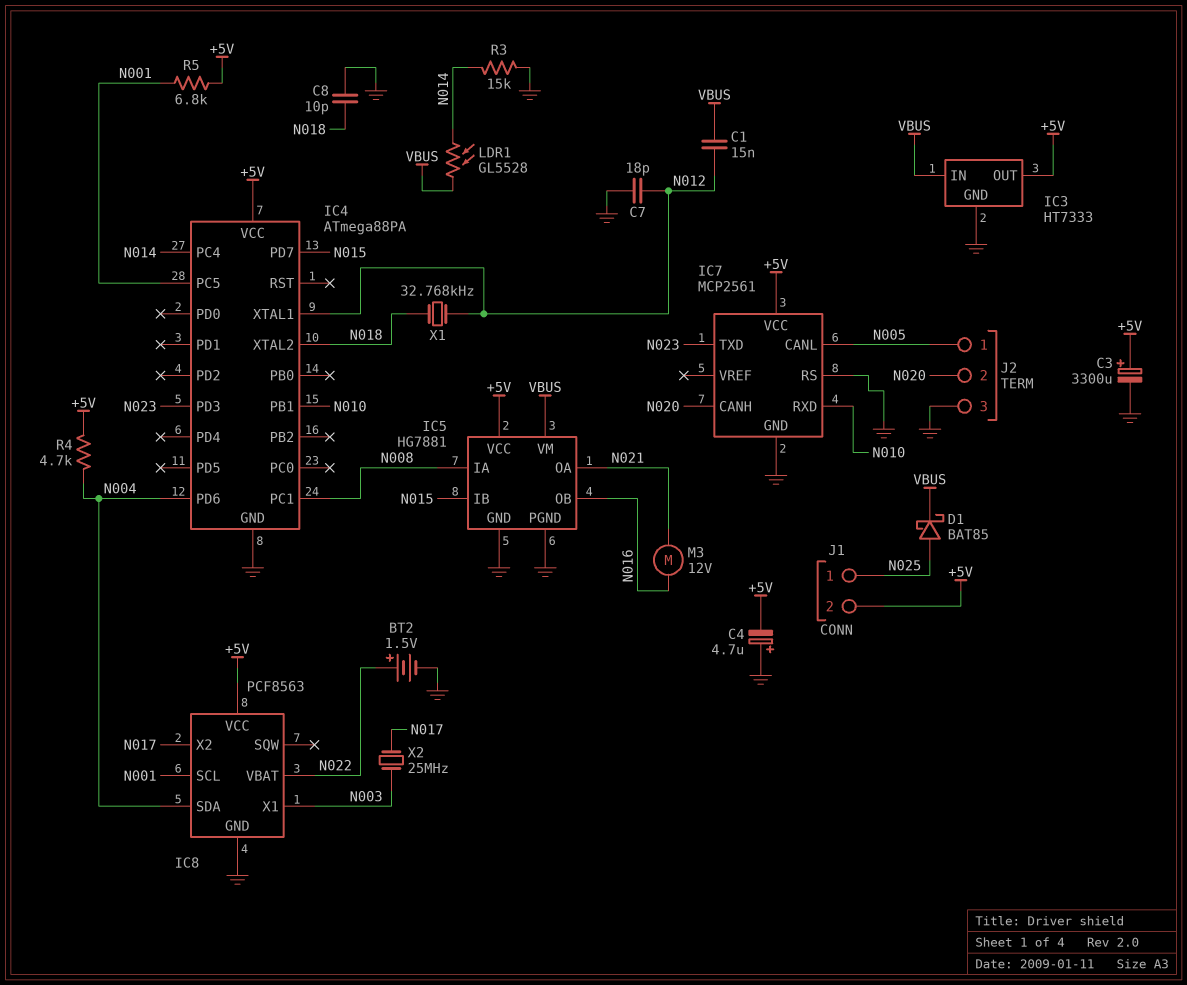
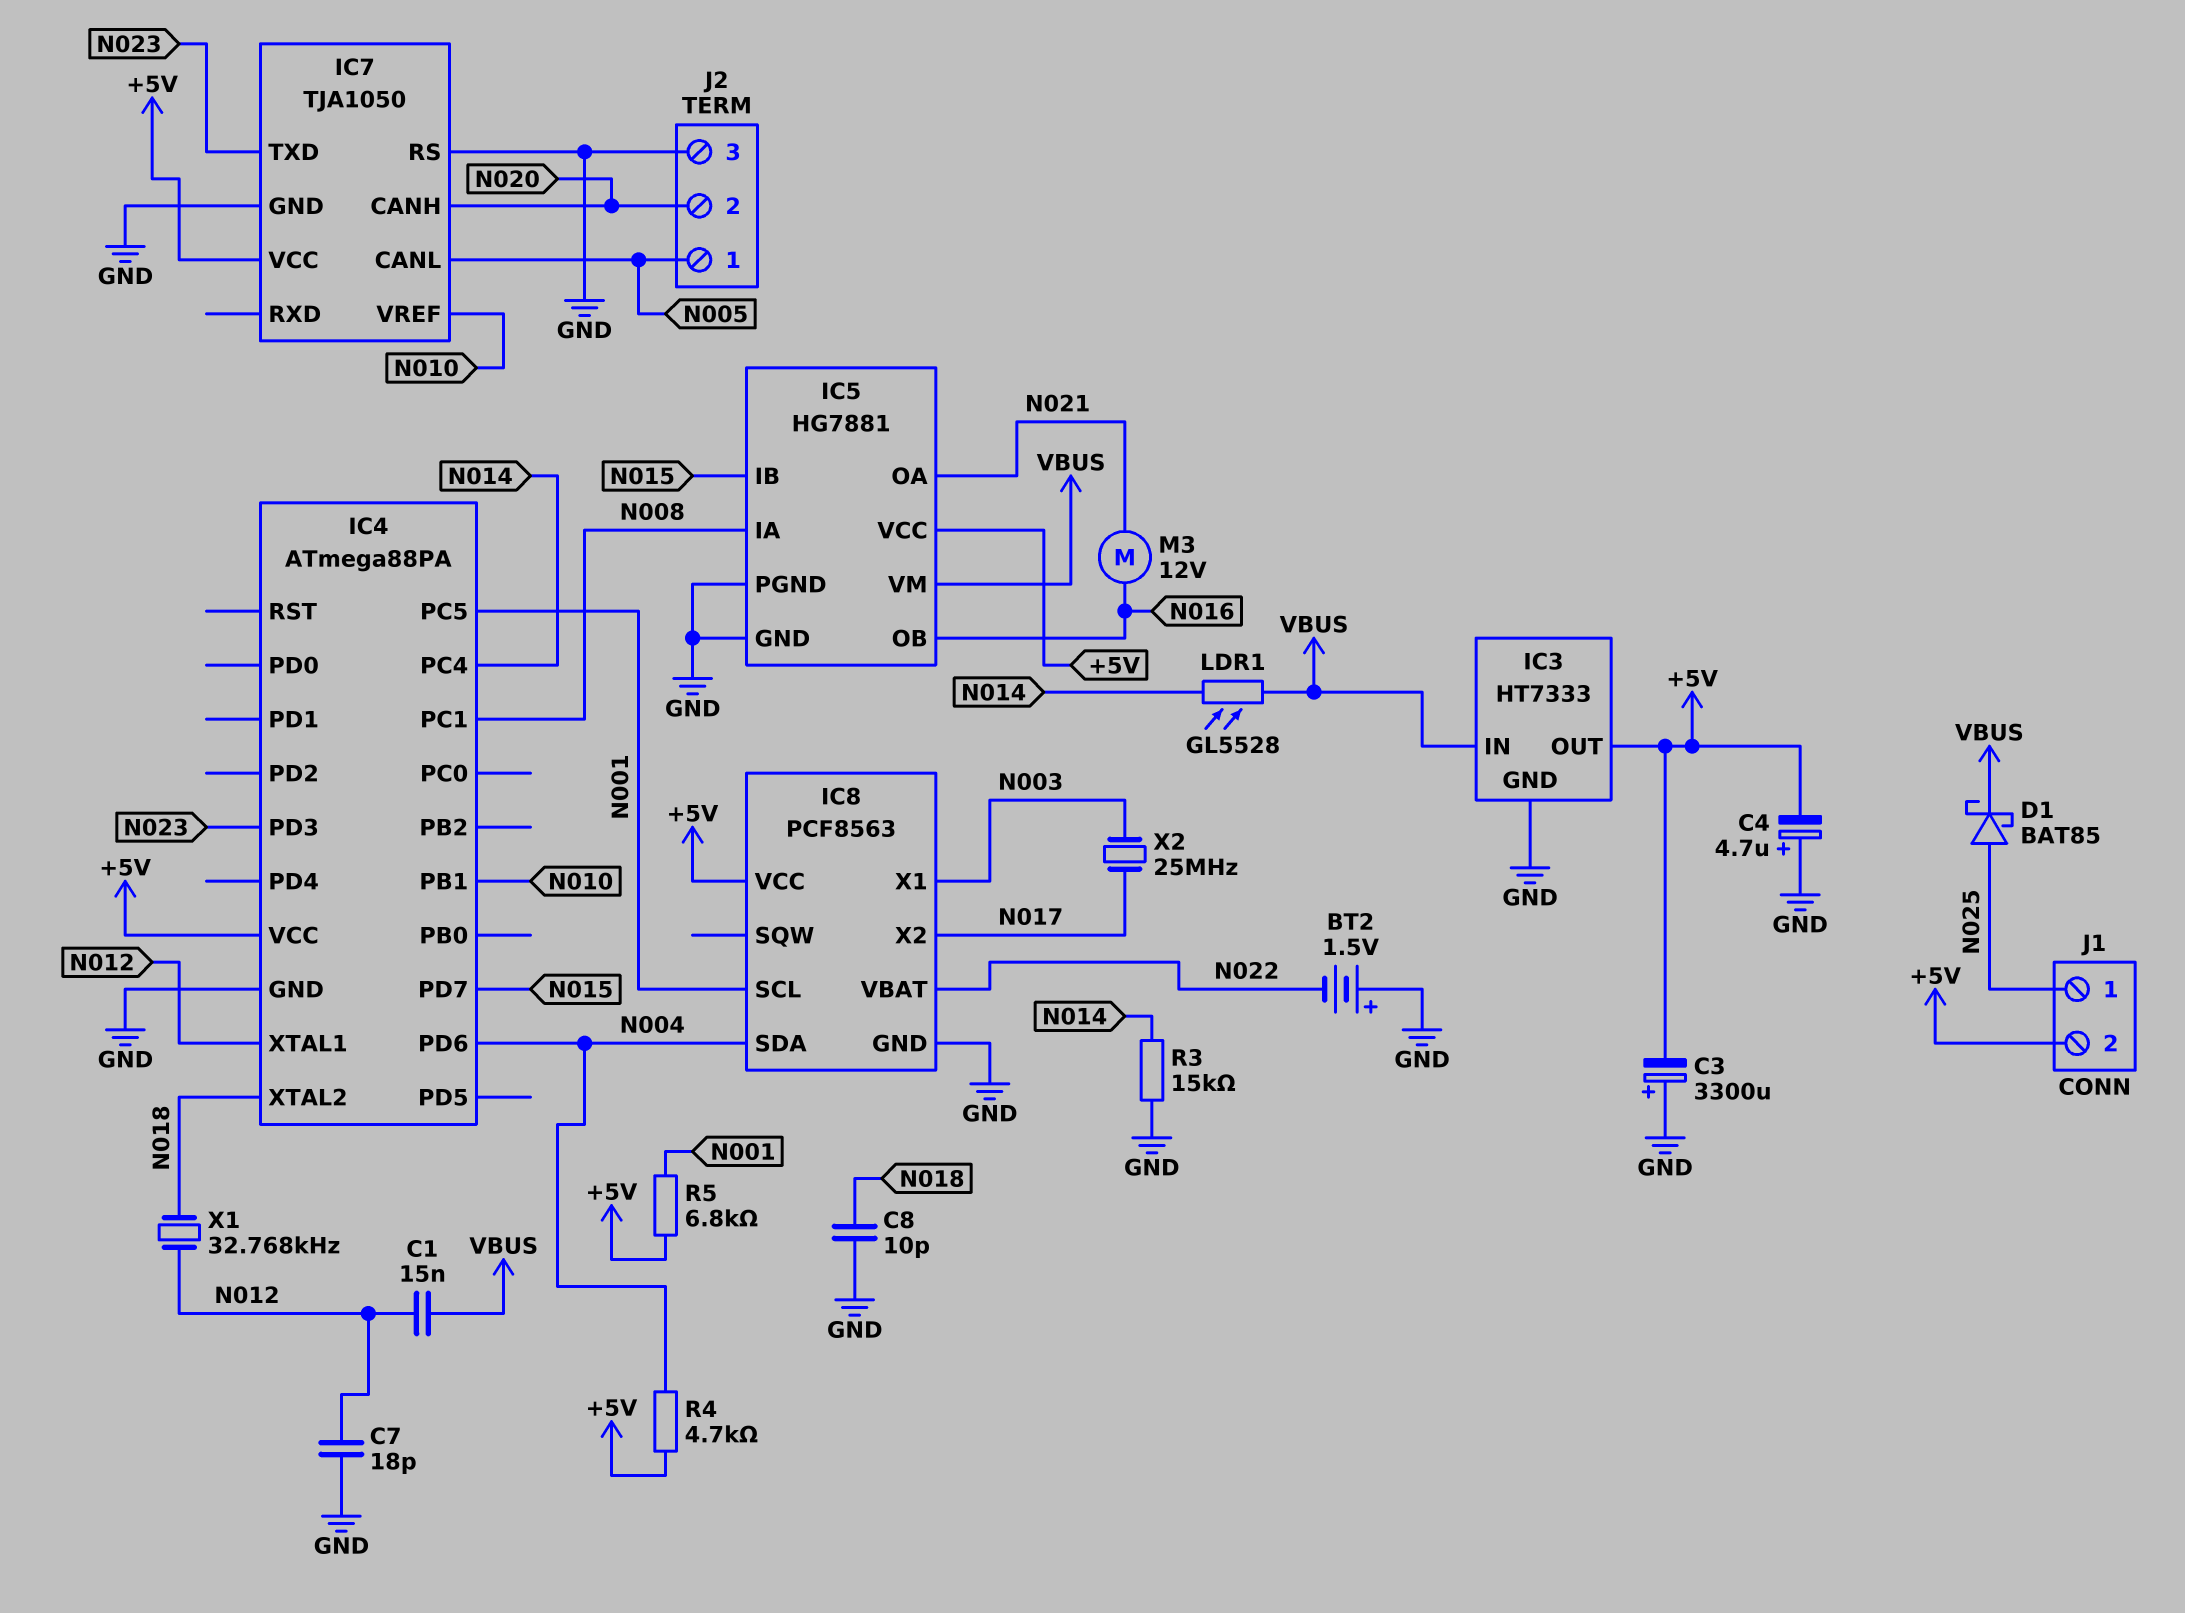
BT2: 1.5V (plus N022, minus GND) -> 1.5V (plus GND, minus N022)
C3: 3300uF (plus +5V, minus GND) -> 3300uF (plus GND, minus +5V)
IC7: MCP2561 -> TJA1050
IC7 pin RXD: N010 -> none
IC7 pin VREF: none -> N010

